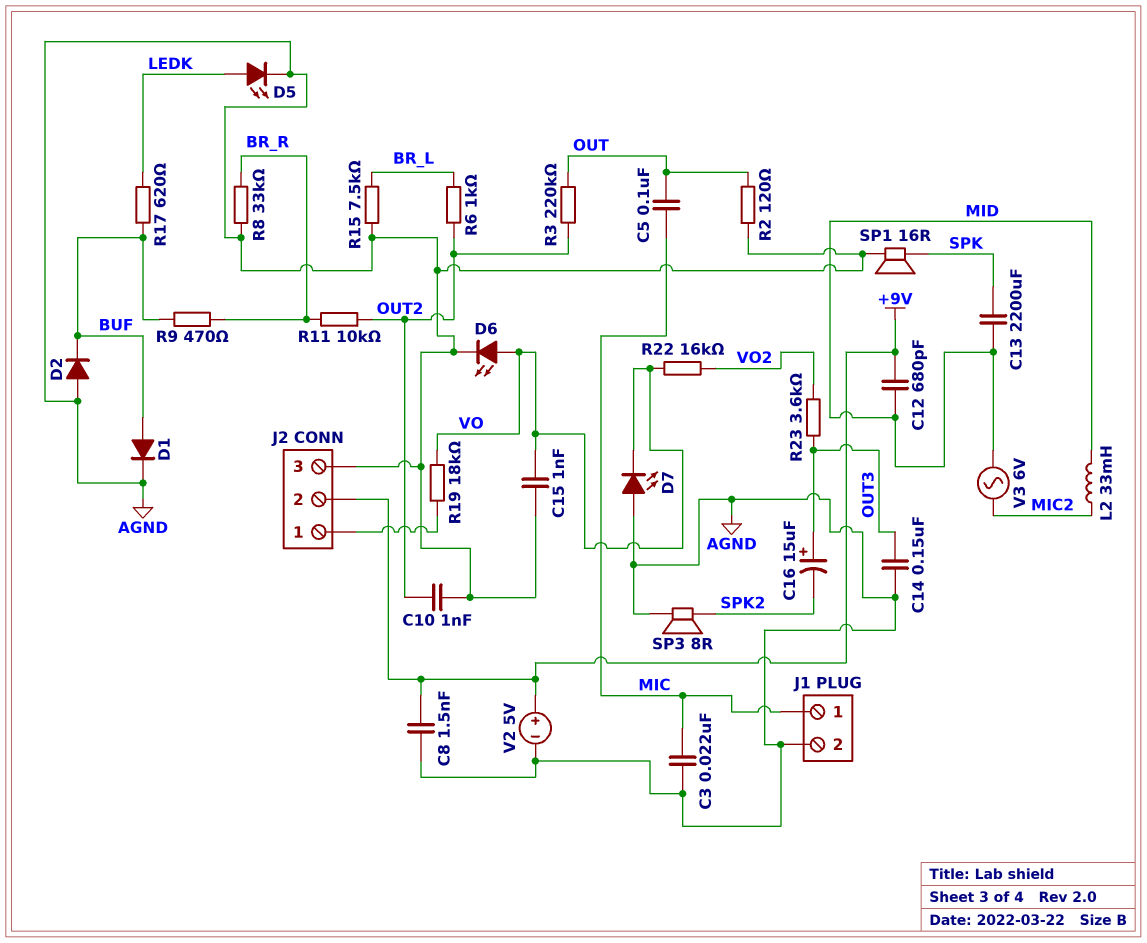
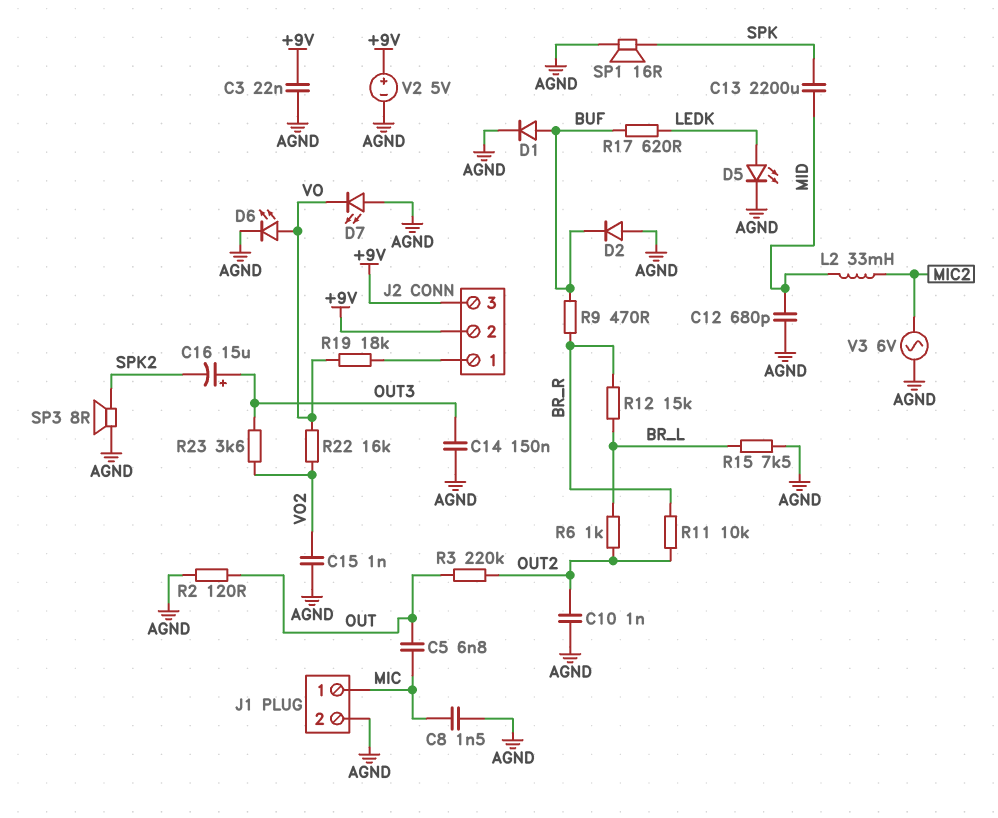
C3: 22nF (AGND, MIC) -> 22nF (+9V, AGND)
C5: 100nF (MIC, OUT) -> 6.8nF (MIC, OUT)
C8: 1.5nF (+9V, AGND) -> 1.5nF (AGND, MIC)
C12: 680pF (+9V, MID) -> 680pF (AGND, MID)
C15: 1nF (AGND, VO) -> 1nF (AGND, VO2)
J2 pin 3: AGND -> +9V
R8: 33k (AGND, BR_R) -> none
R12: none -> 15k (BR_L, BR_R)
V3: AC 6V (MIC2, MID) -> AC 6V (AGND, MIC2)

